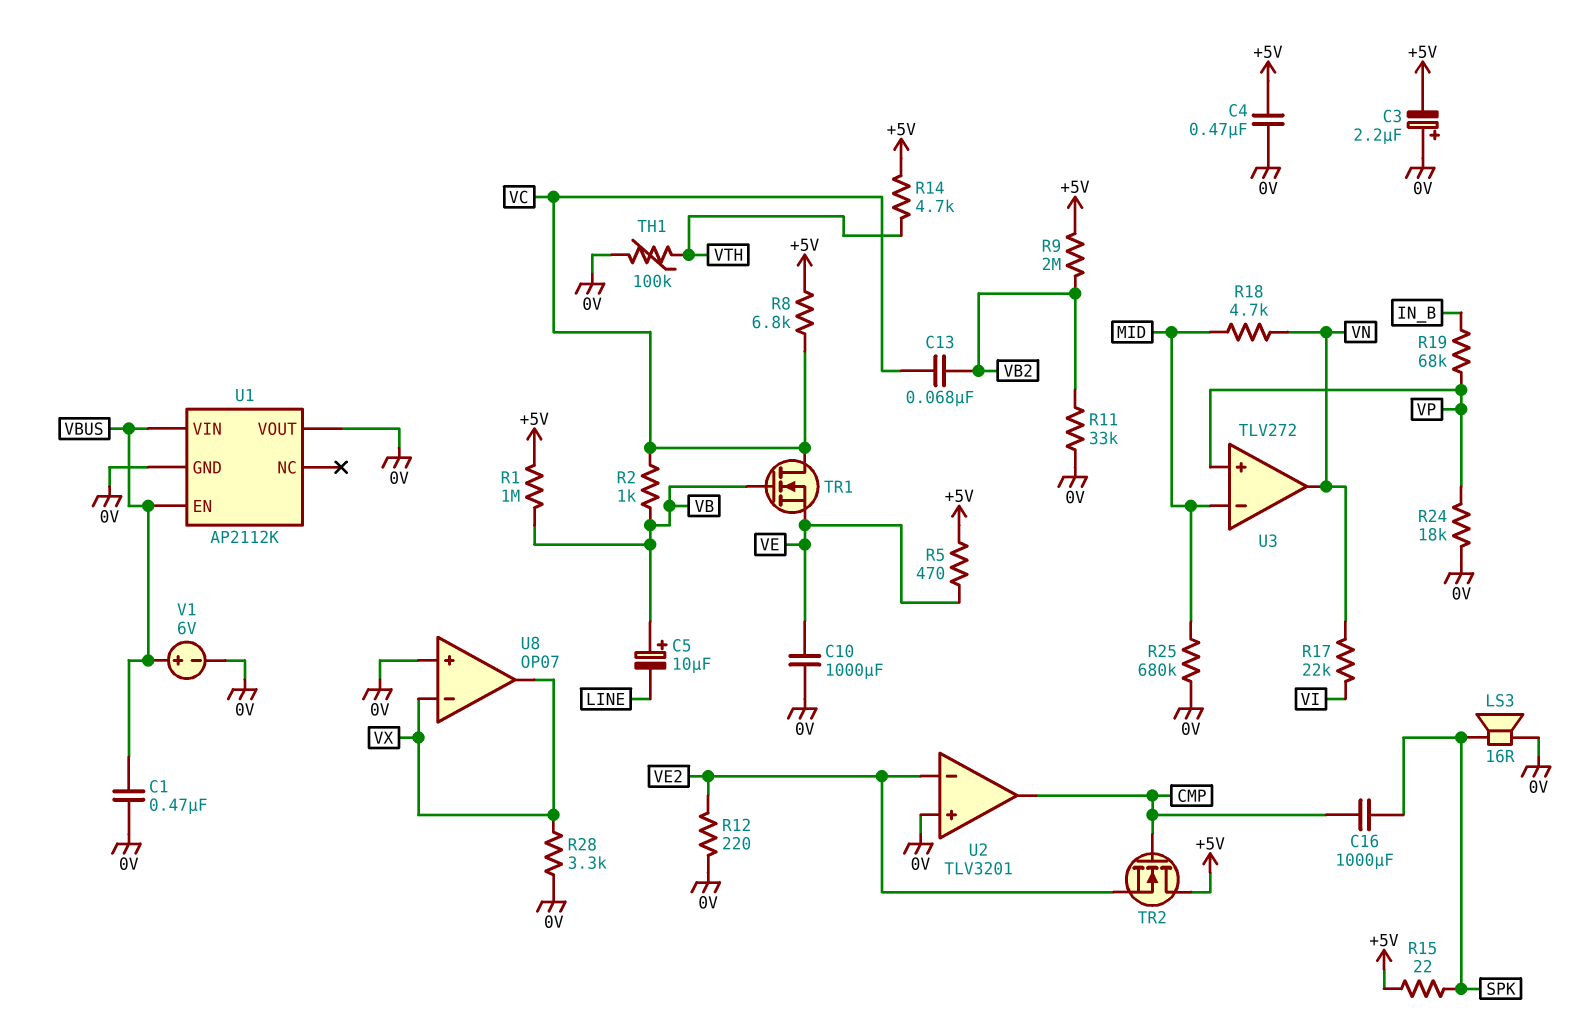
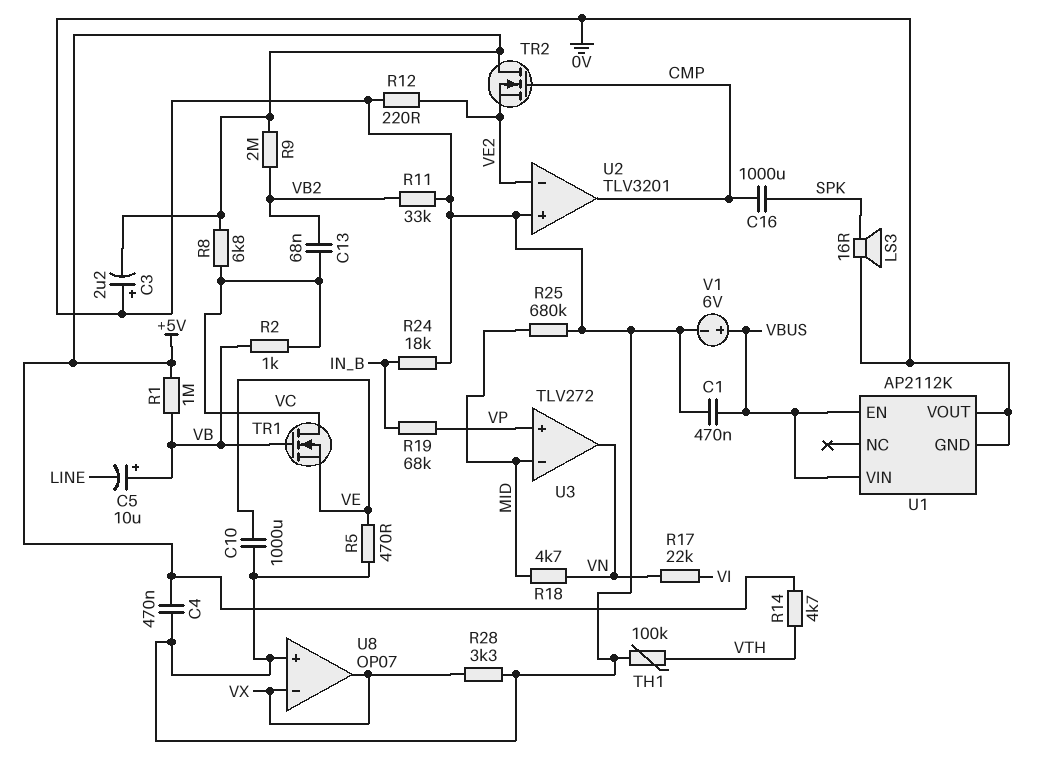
R5: 470 (+5V, VE) -> 470 (0V, VE)
R15: 22 (+5V, SPK) -> none
R24: 18k (0V, VP) -> 18k (0V, IN_B)

